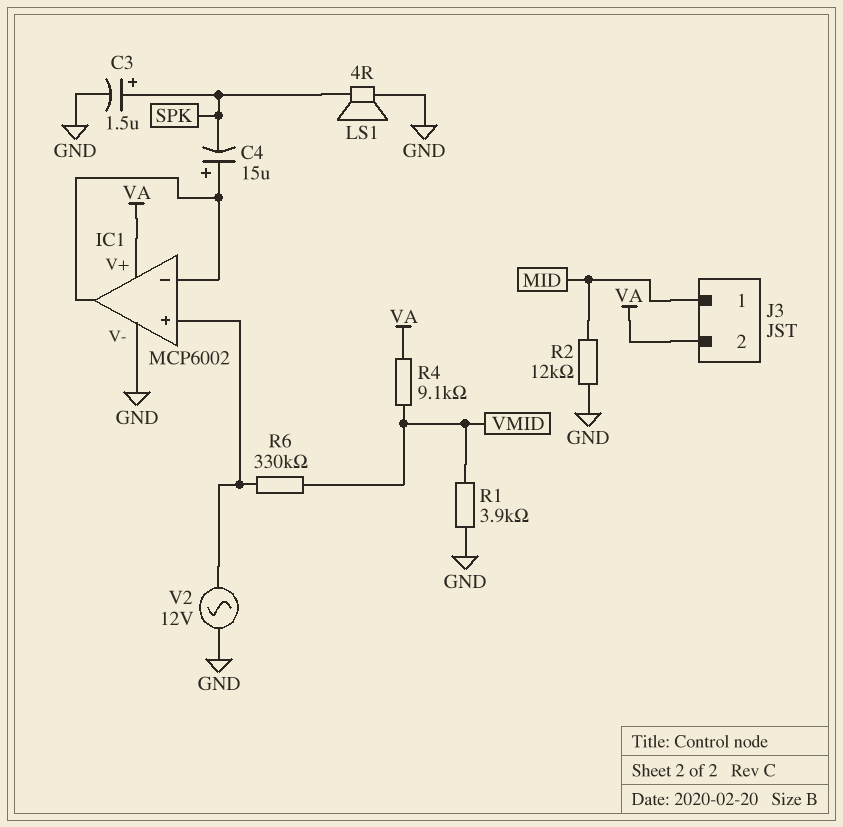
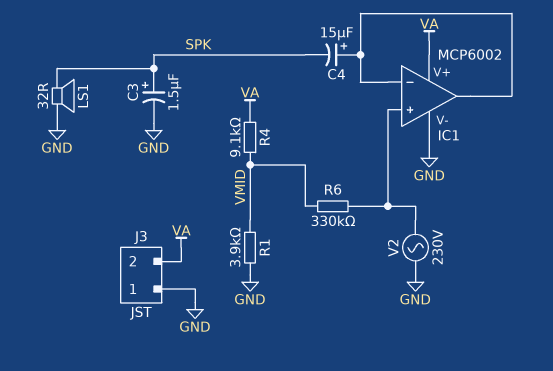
J3 pin 1: MID -> GND
LS1: speaker 4R (GND, SPK) -> speaker 32R (GND, SPK)
R2: 12k (GND, MID) -> none
V2: AC 12V (GND, IC1/in+) -> AC 230V (GND, IC1/in+)

